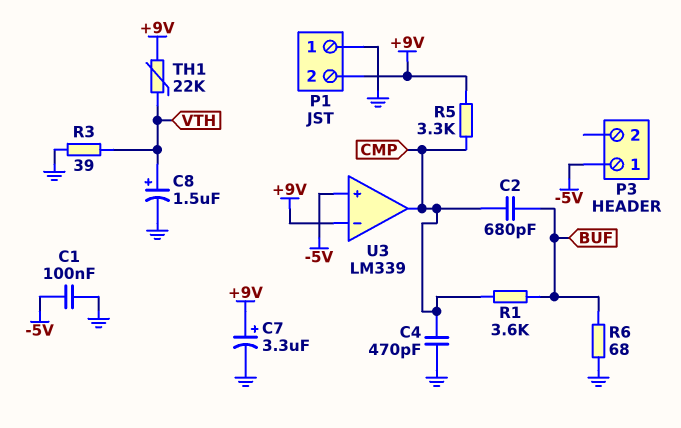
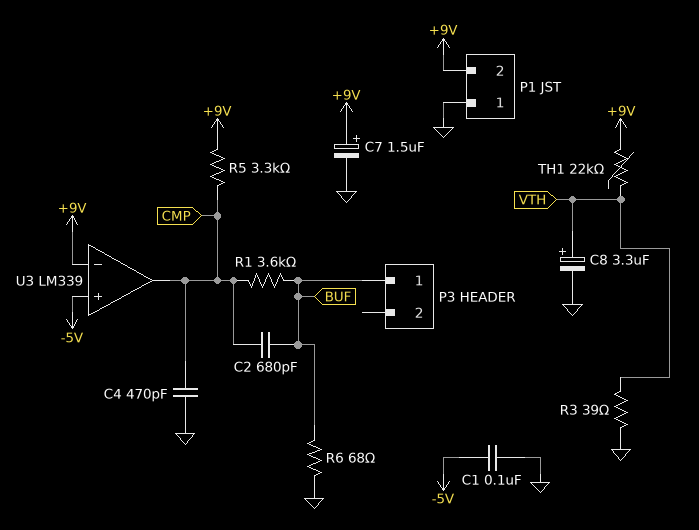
C7: 3.3uF (plus +9V, minus GND) -> 1.5uF (plus +9V, minus GND)
C8: 1.5uF (plus VTH, minus GND) -> 3.3uF (plus VTH, minus GND)
P3 pin 1: -5V -> BUF

